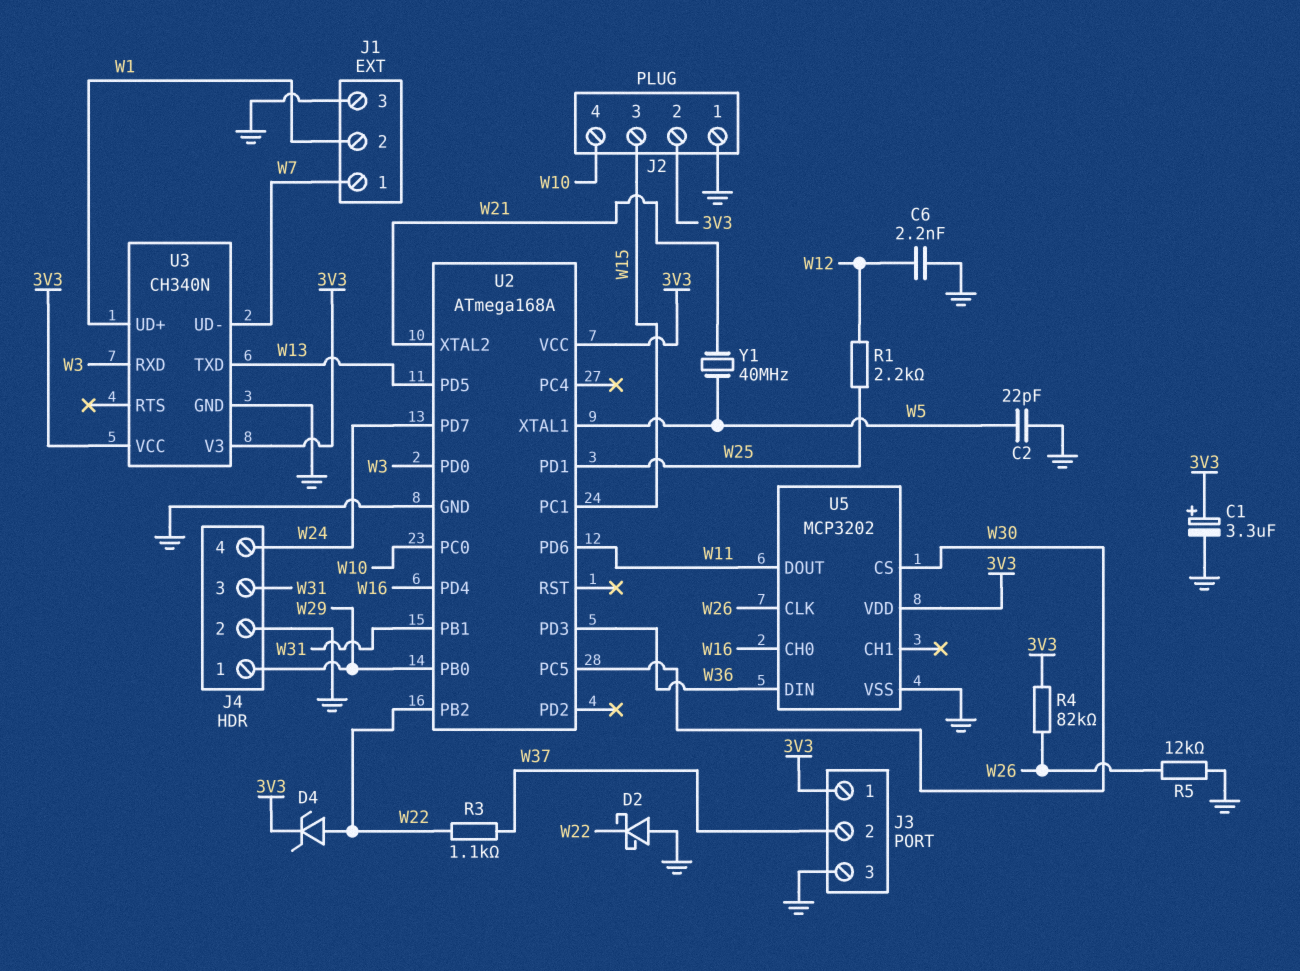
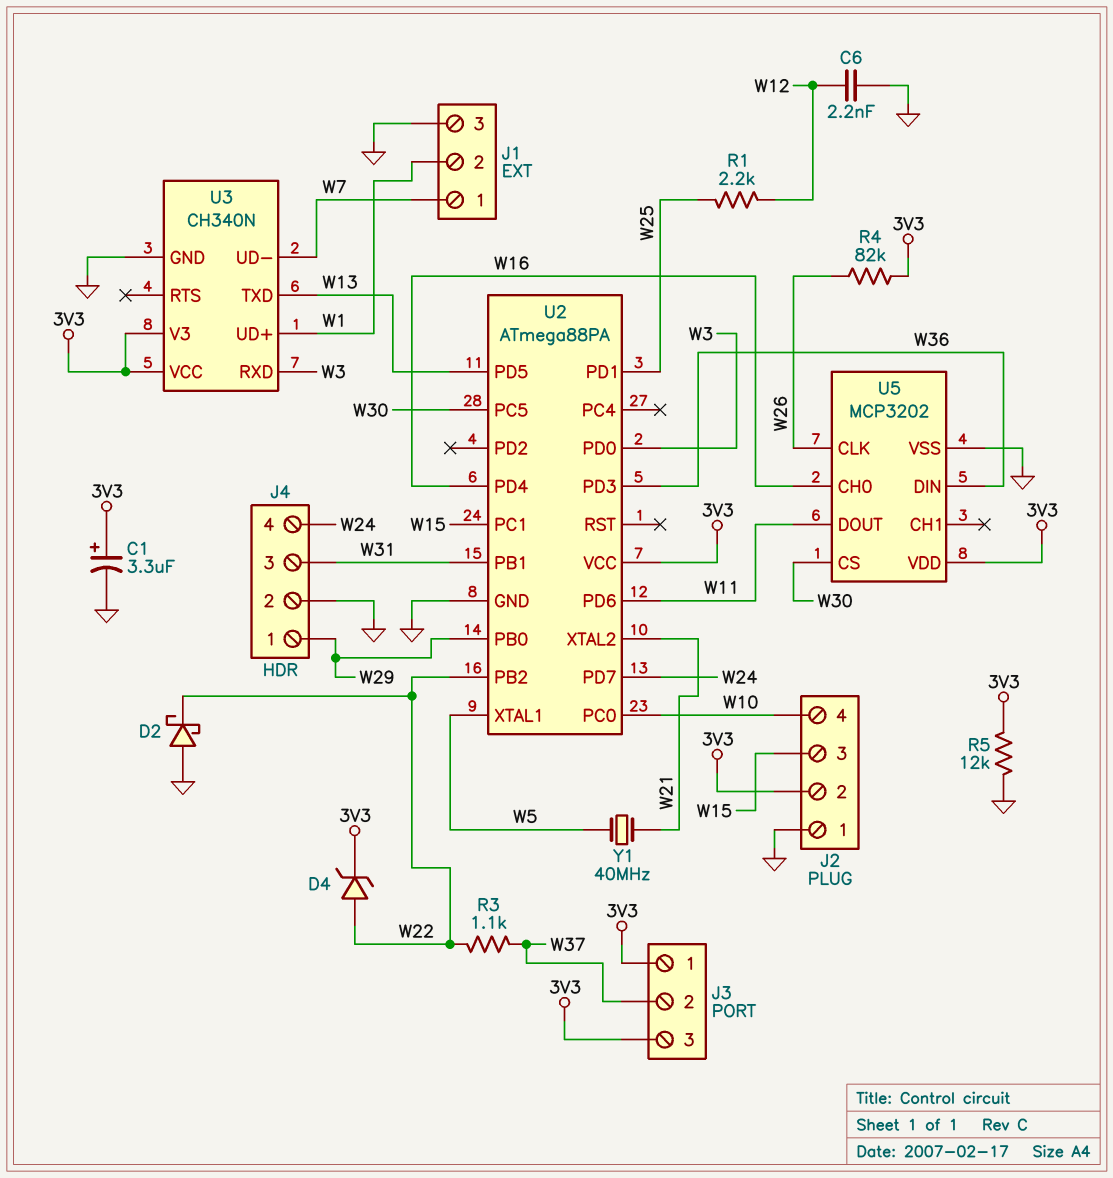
C2: 22pF (GND, W5) -> none
J3 pin 3: GND -> 3V3
R5: 12k (GND, W26) -> 12k (3V3, GND)
U2: ATmega168A -> ATmega88PA

